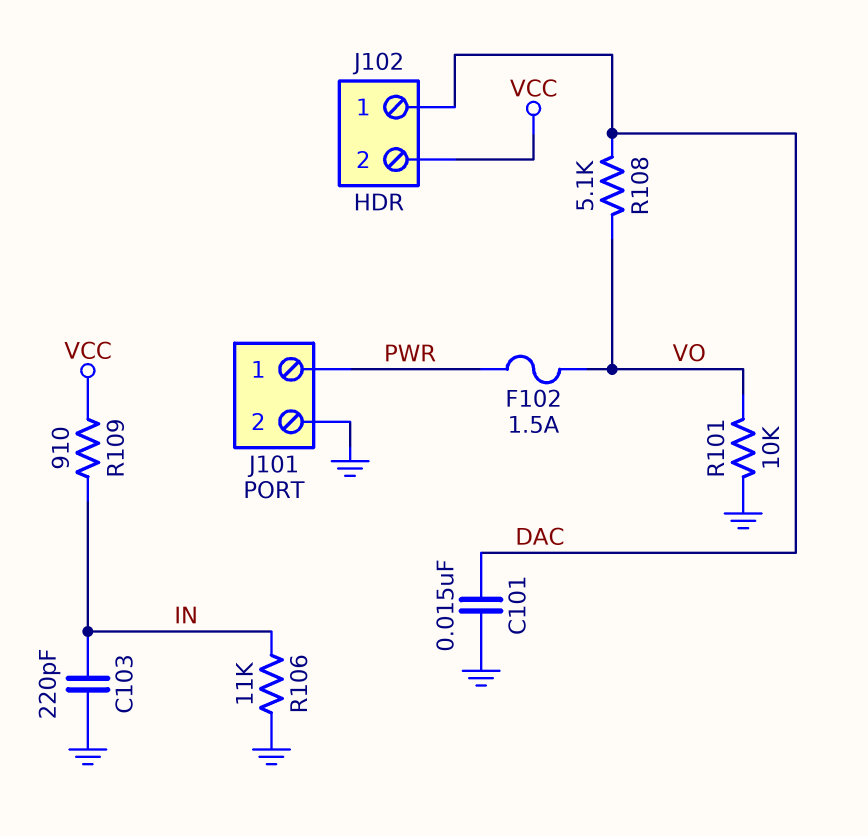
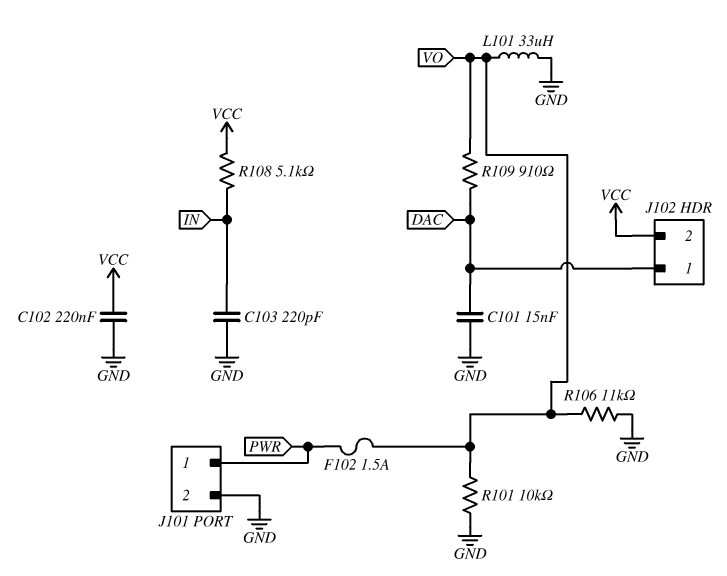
C102: none -> 220nF (GND, VCC)
L101: none -> 33uH (GND, VO)
R106: 11k (GND, IN) -> 11k (GND, VO)
R108: 5.1k (DAC, VO) -> 5.1k (IN, VCC)
R109: 910 (IN, VCC) -> 910 (DAC, VO)

